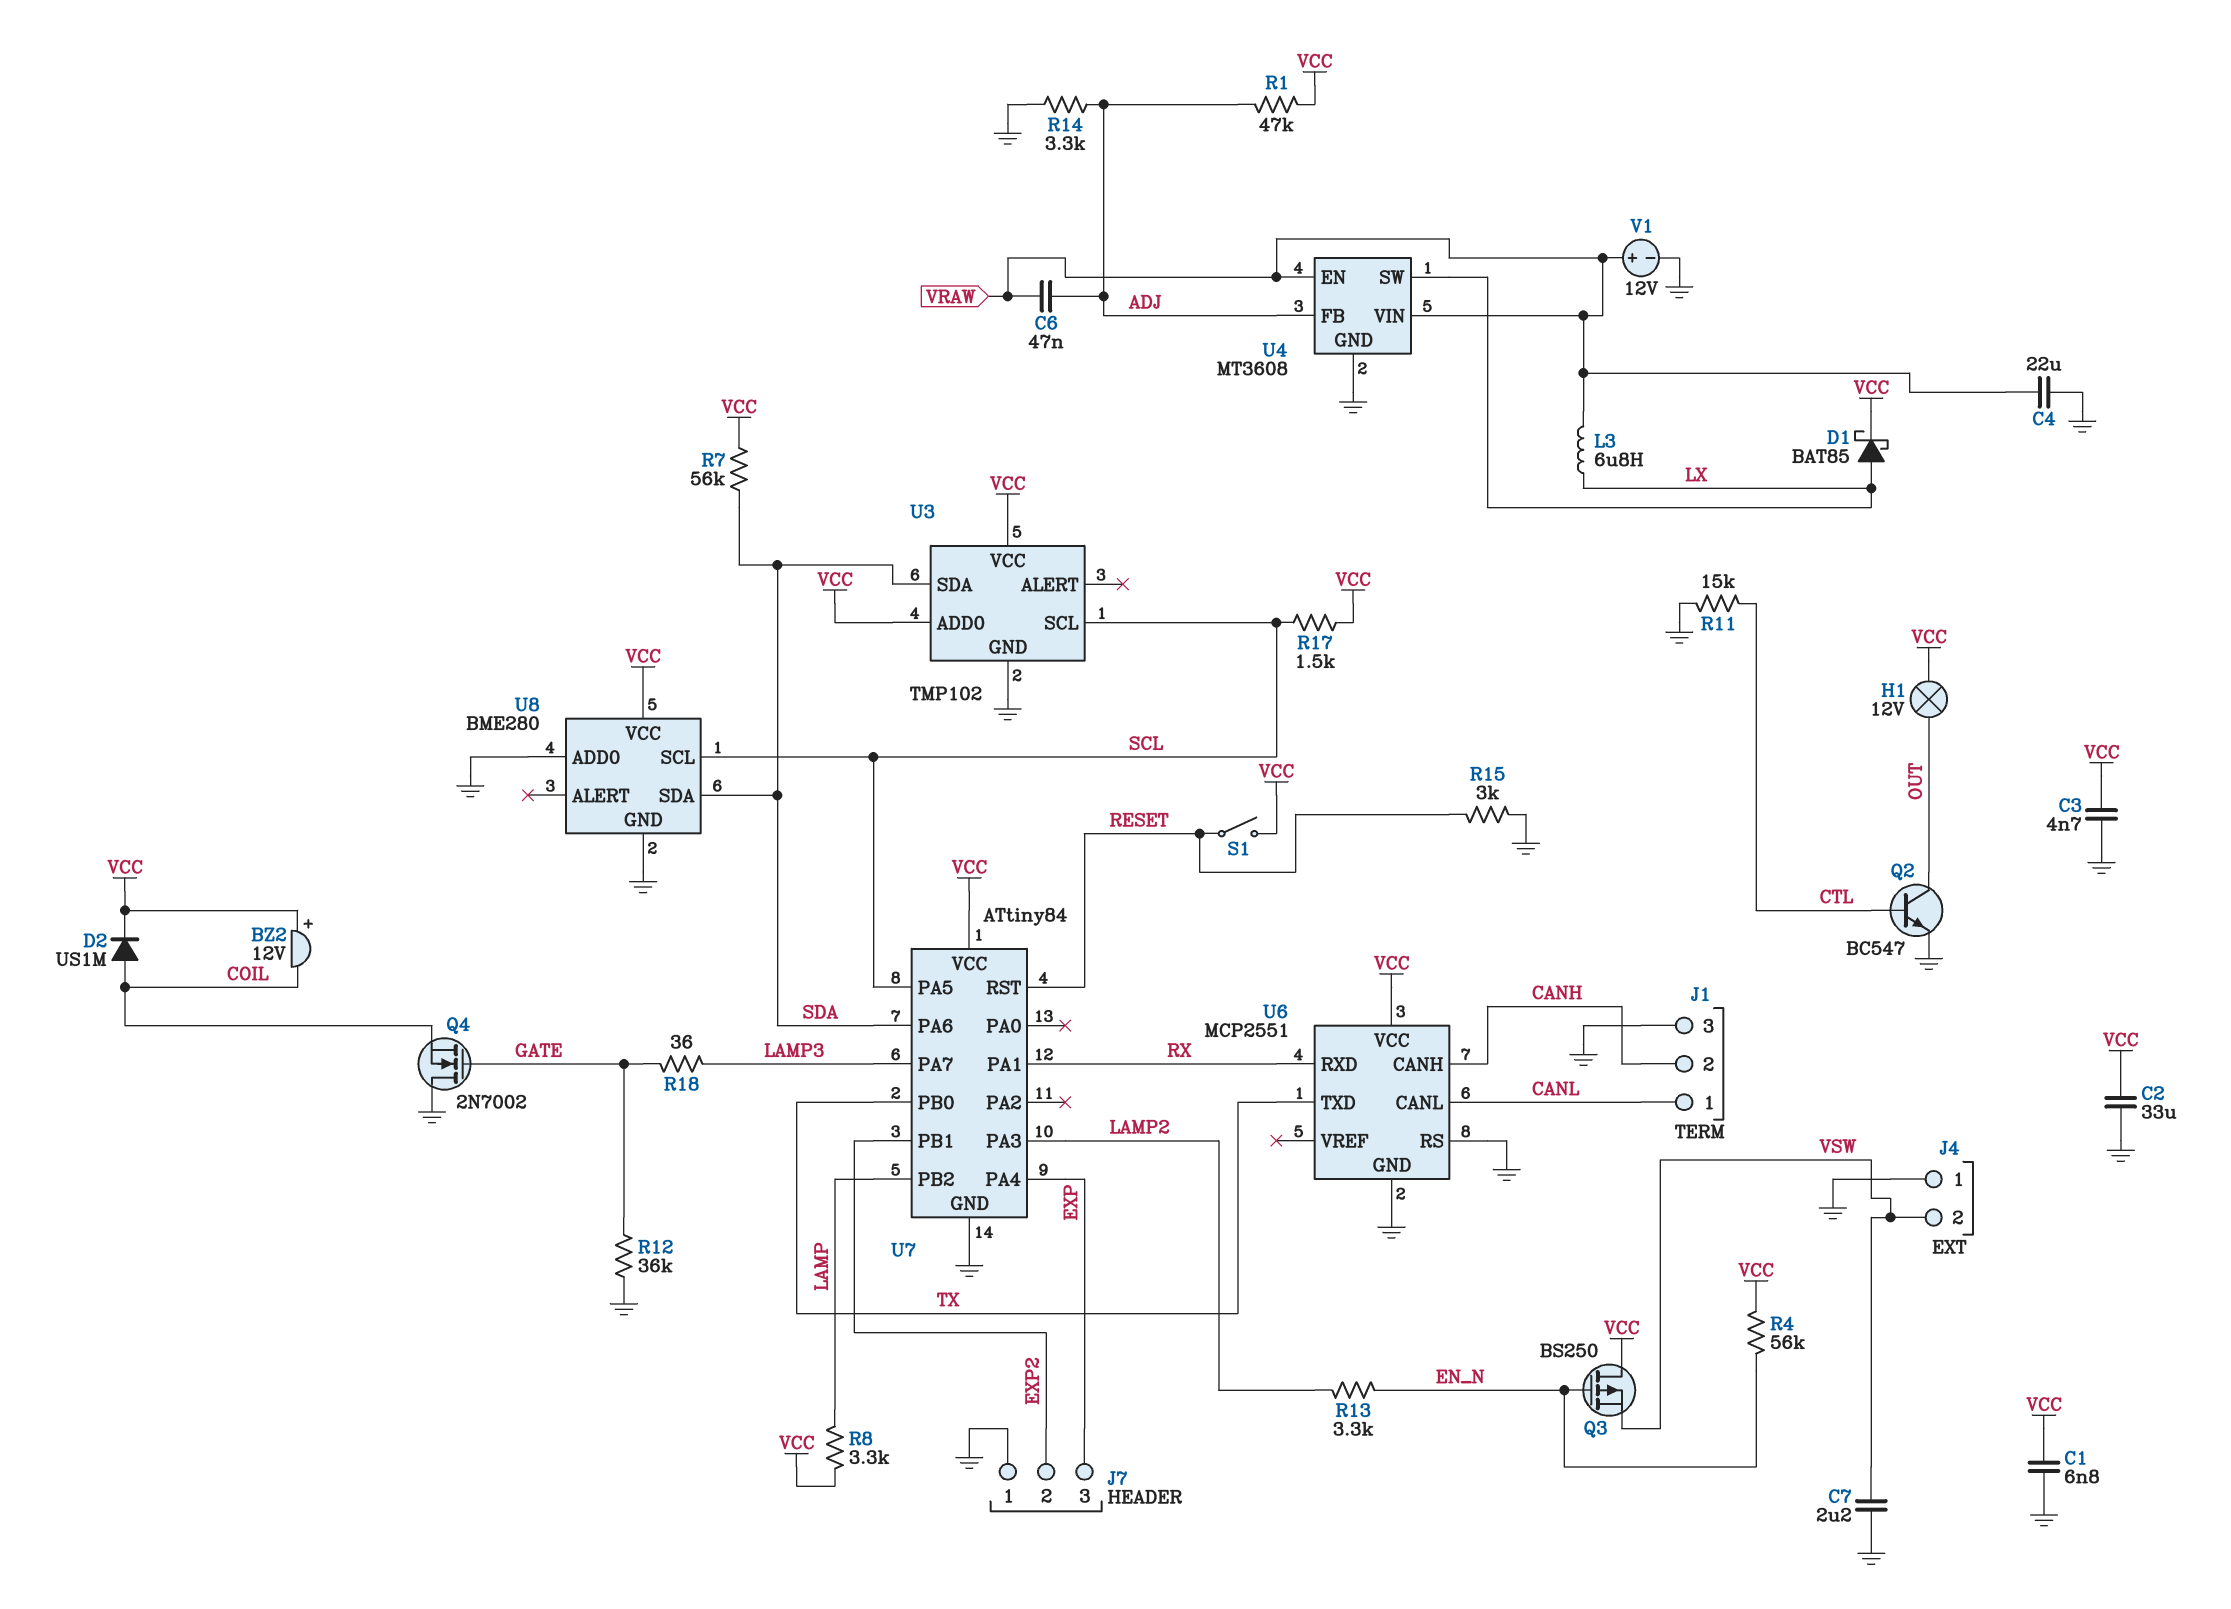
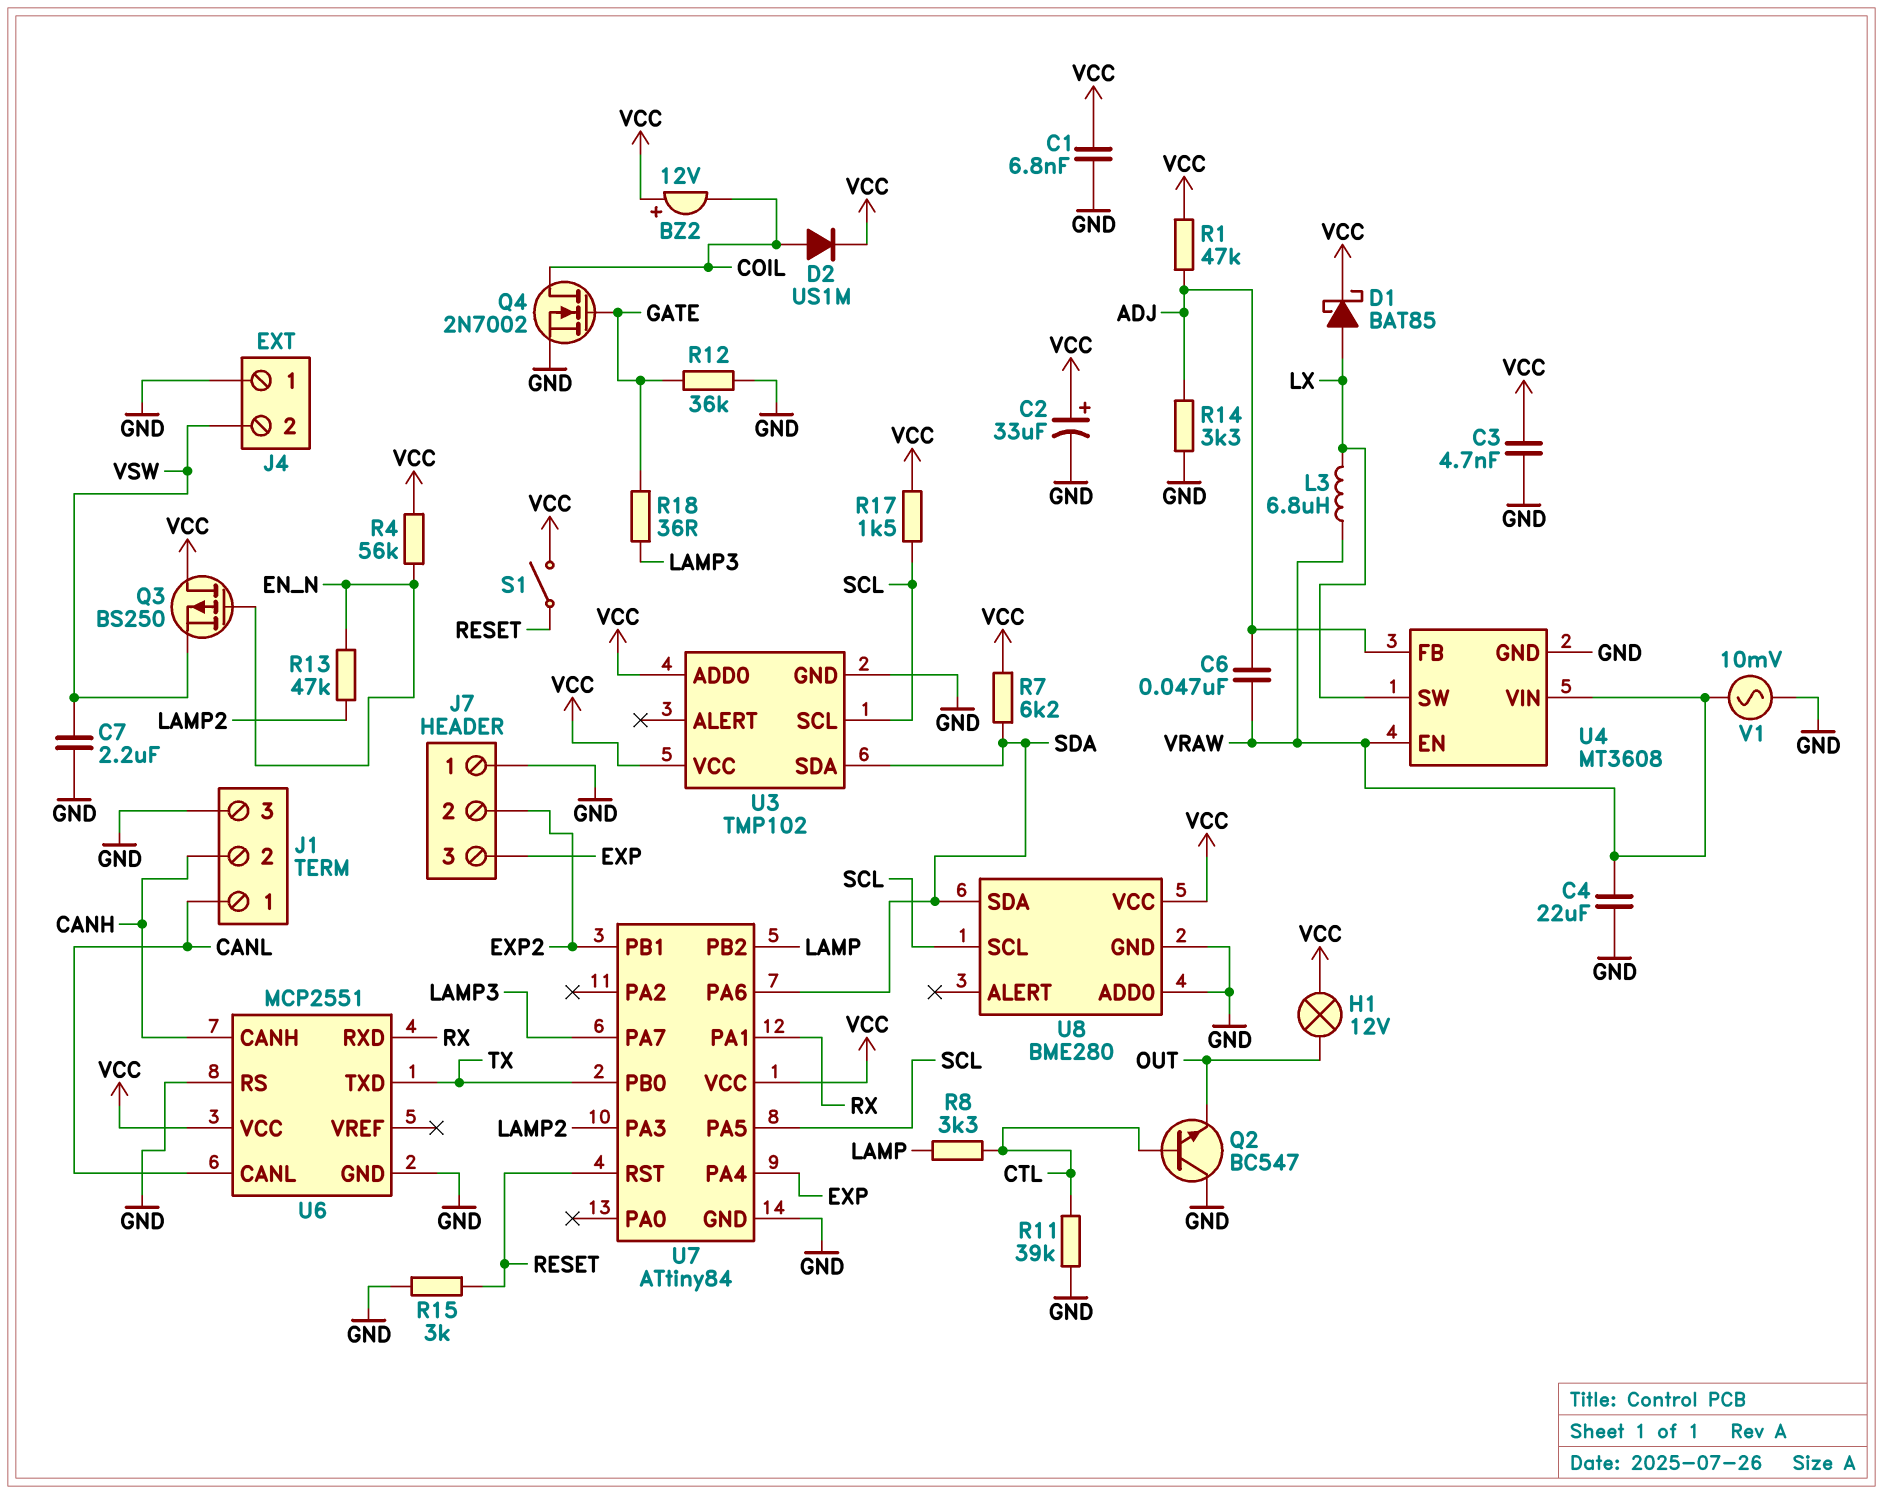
C2: 33uF (GND, VCC) -> 33uF (plus VCC, minus GND)
Q2: NPN BC547 (B CTL, C OUT, E GND) -> NPN BC547 (B CTL, C GND, E OUT)
Q4: NMOS 2N7002 (G GATE, D GND, S COIL) -> NMOS 2N7002 (G GATE, D COIL, S GND)
R7: 56k (SDA, VCC) -> 6.2k (SDA, VCC)
R8: 3.3k (LAMP, VCC) -> 3.3k (CTL, LAMP)
R11: 15k (CTL, GND) -> 39k (CTL, GND)
R13: 3.3k (EN_N, LAMP2) -> 47k (EN_N, LAMP2)
V1: 12V (plus VRAW, minus GND) -> AC 10mV (GND, VRAW)

